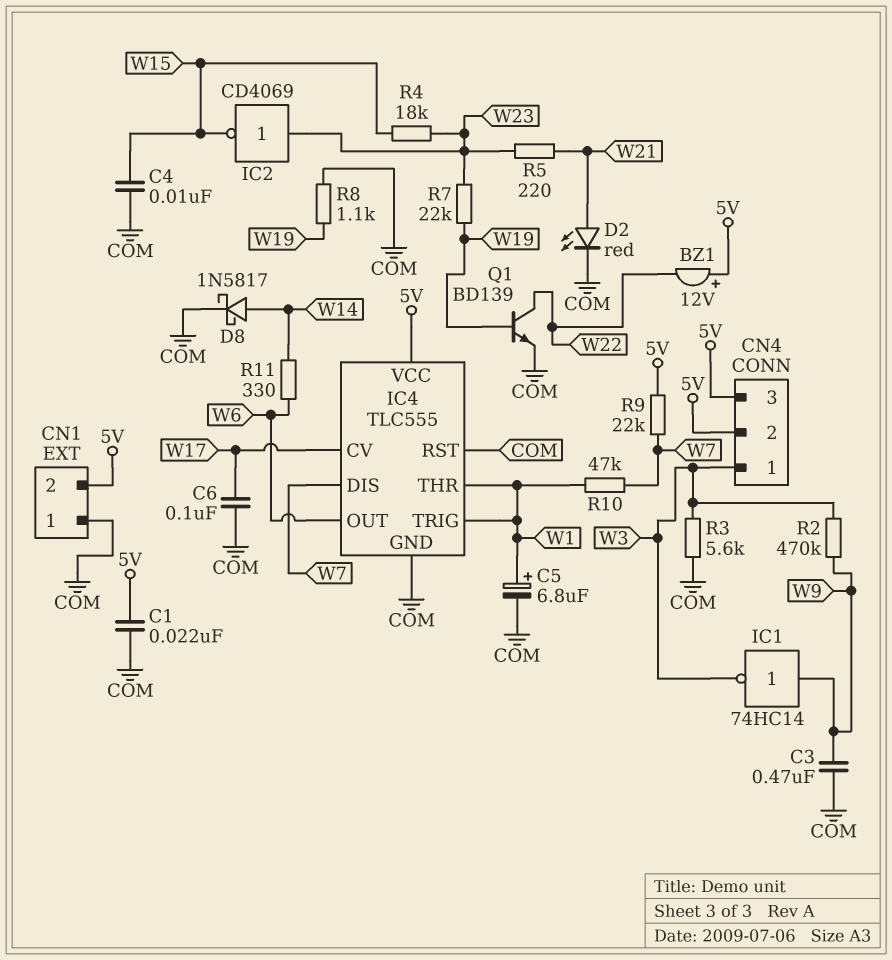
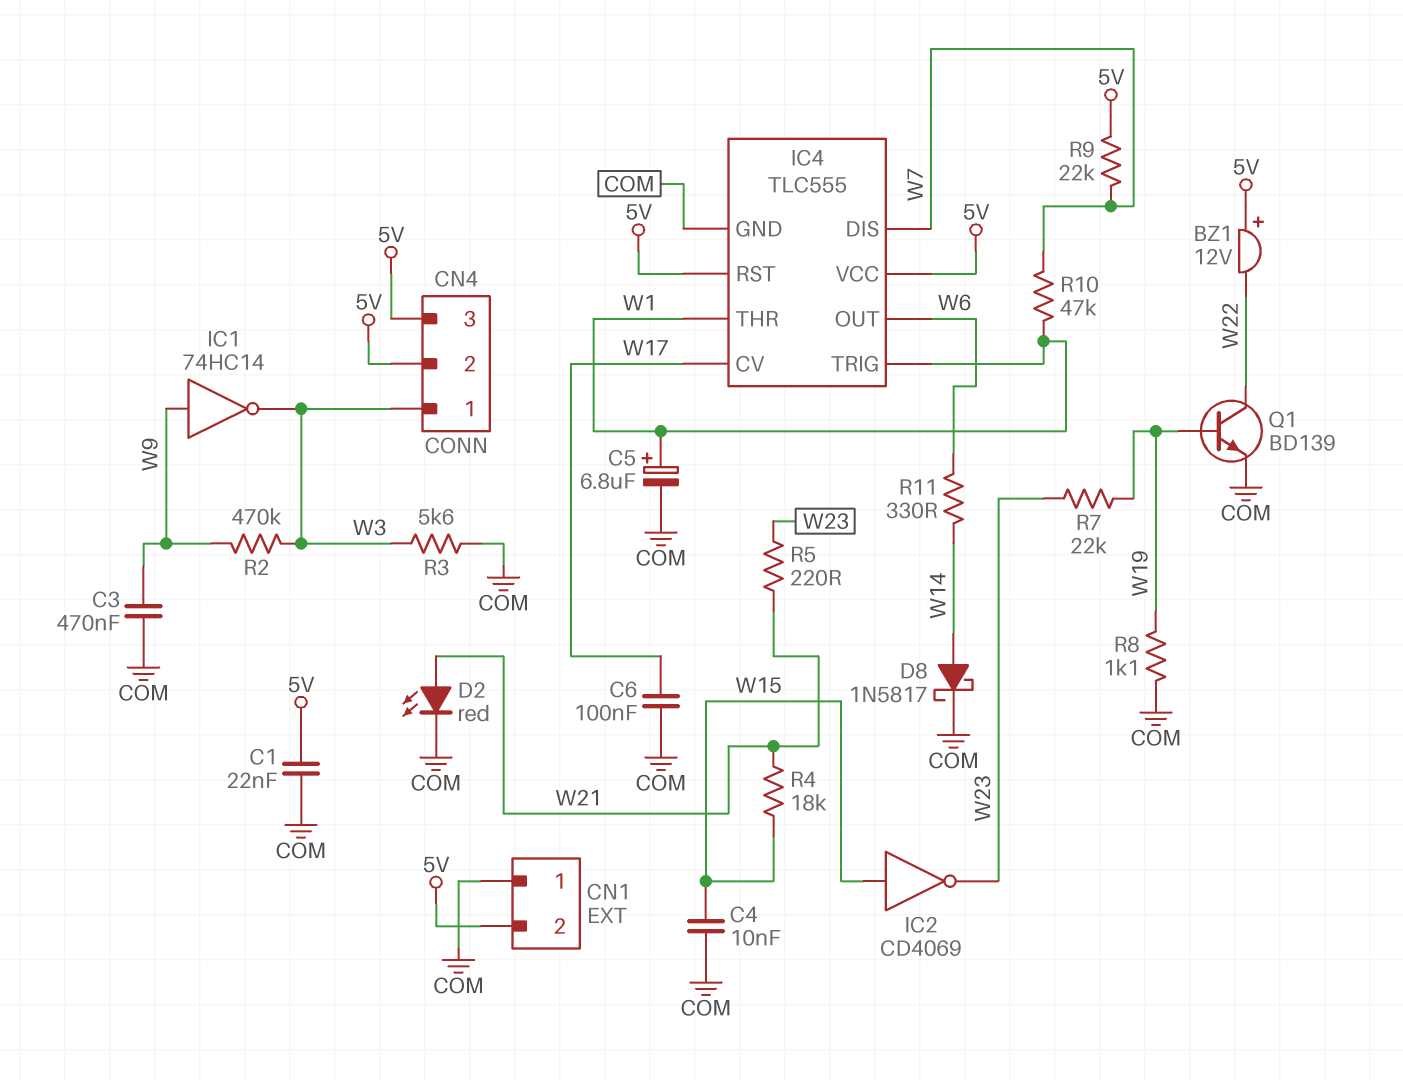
IC2: NOT CD4069 (in W23, out W15) -> NOT CD4069 (in W15, out W23)
IC4 pin RST: COM -> 5V
R4: 18k (W15, W23) -> 18k (W15, W21)

